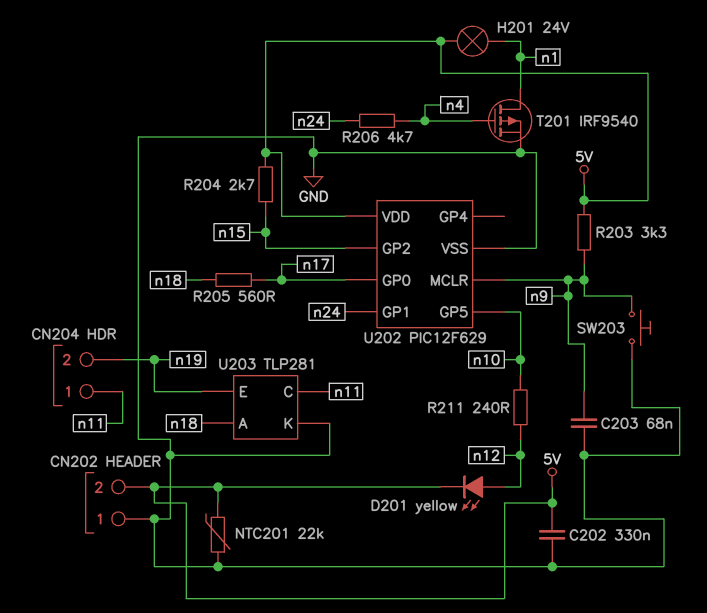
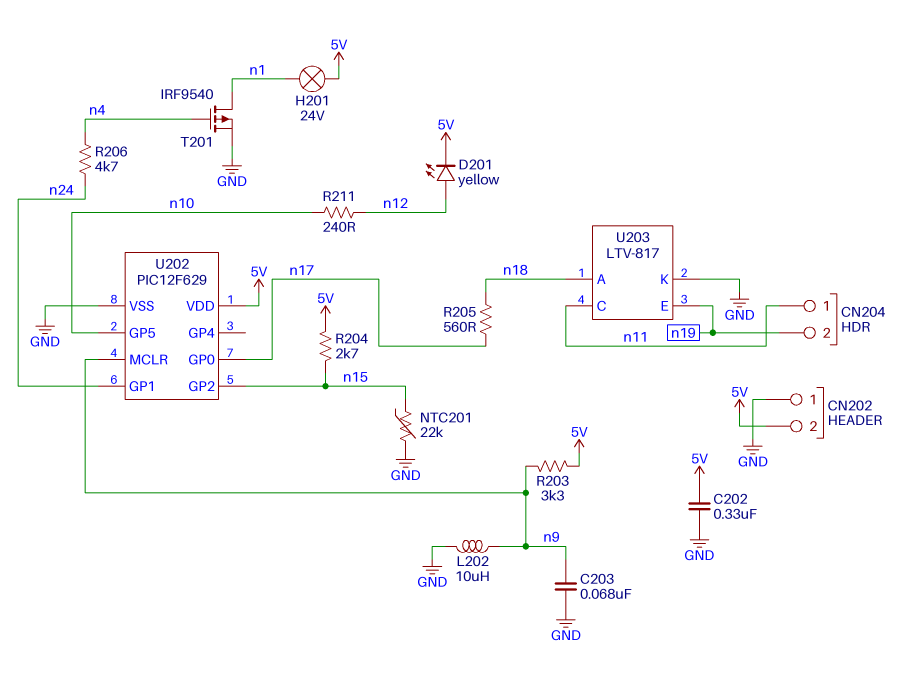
L202: none -> 10uH (GND, n9)
NTC201: 22k (5V, GND) -> 22k (GND, n15)
SW203: button (GND, n9) -> none
U203: TLP281 -> LTV-817

